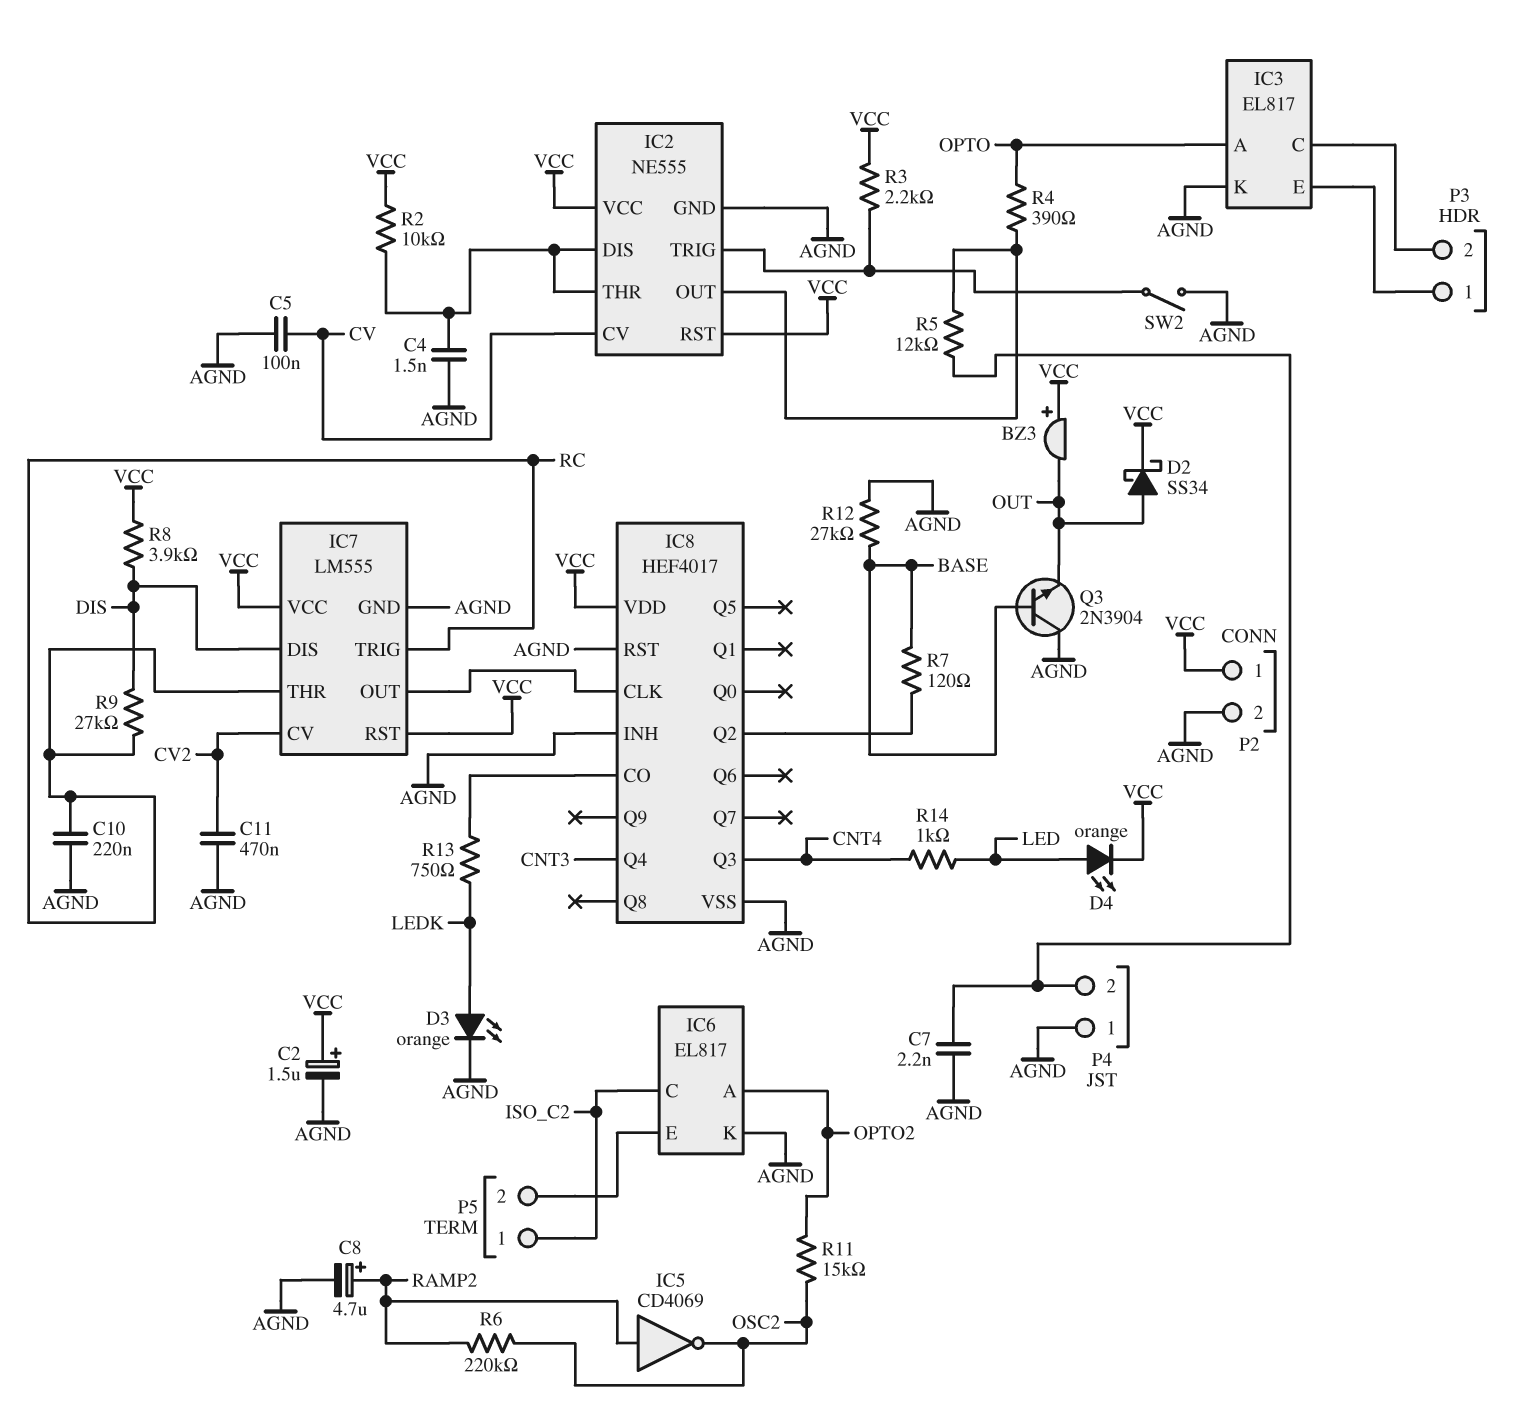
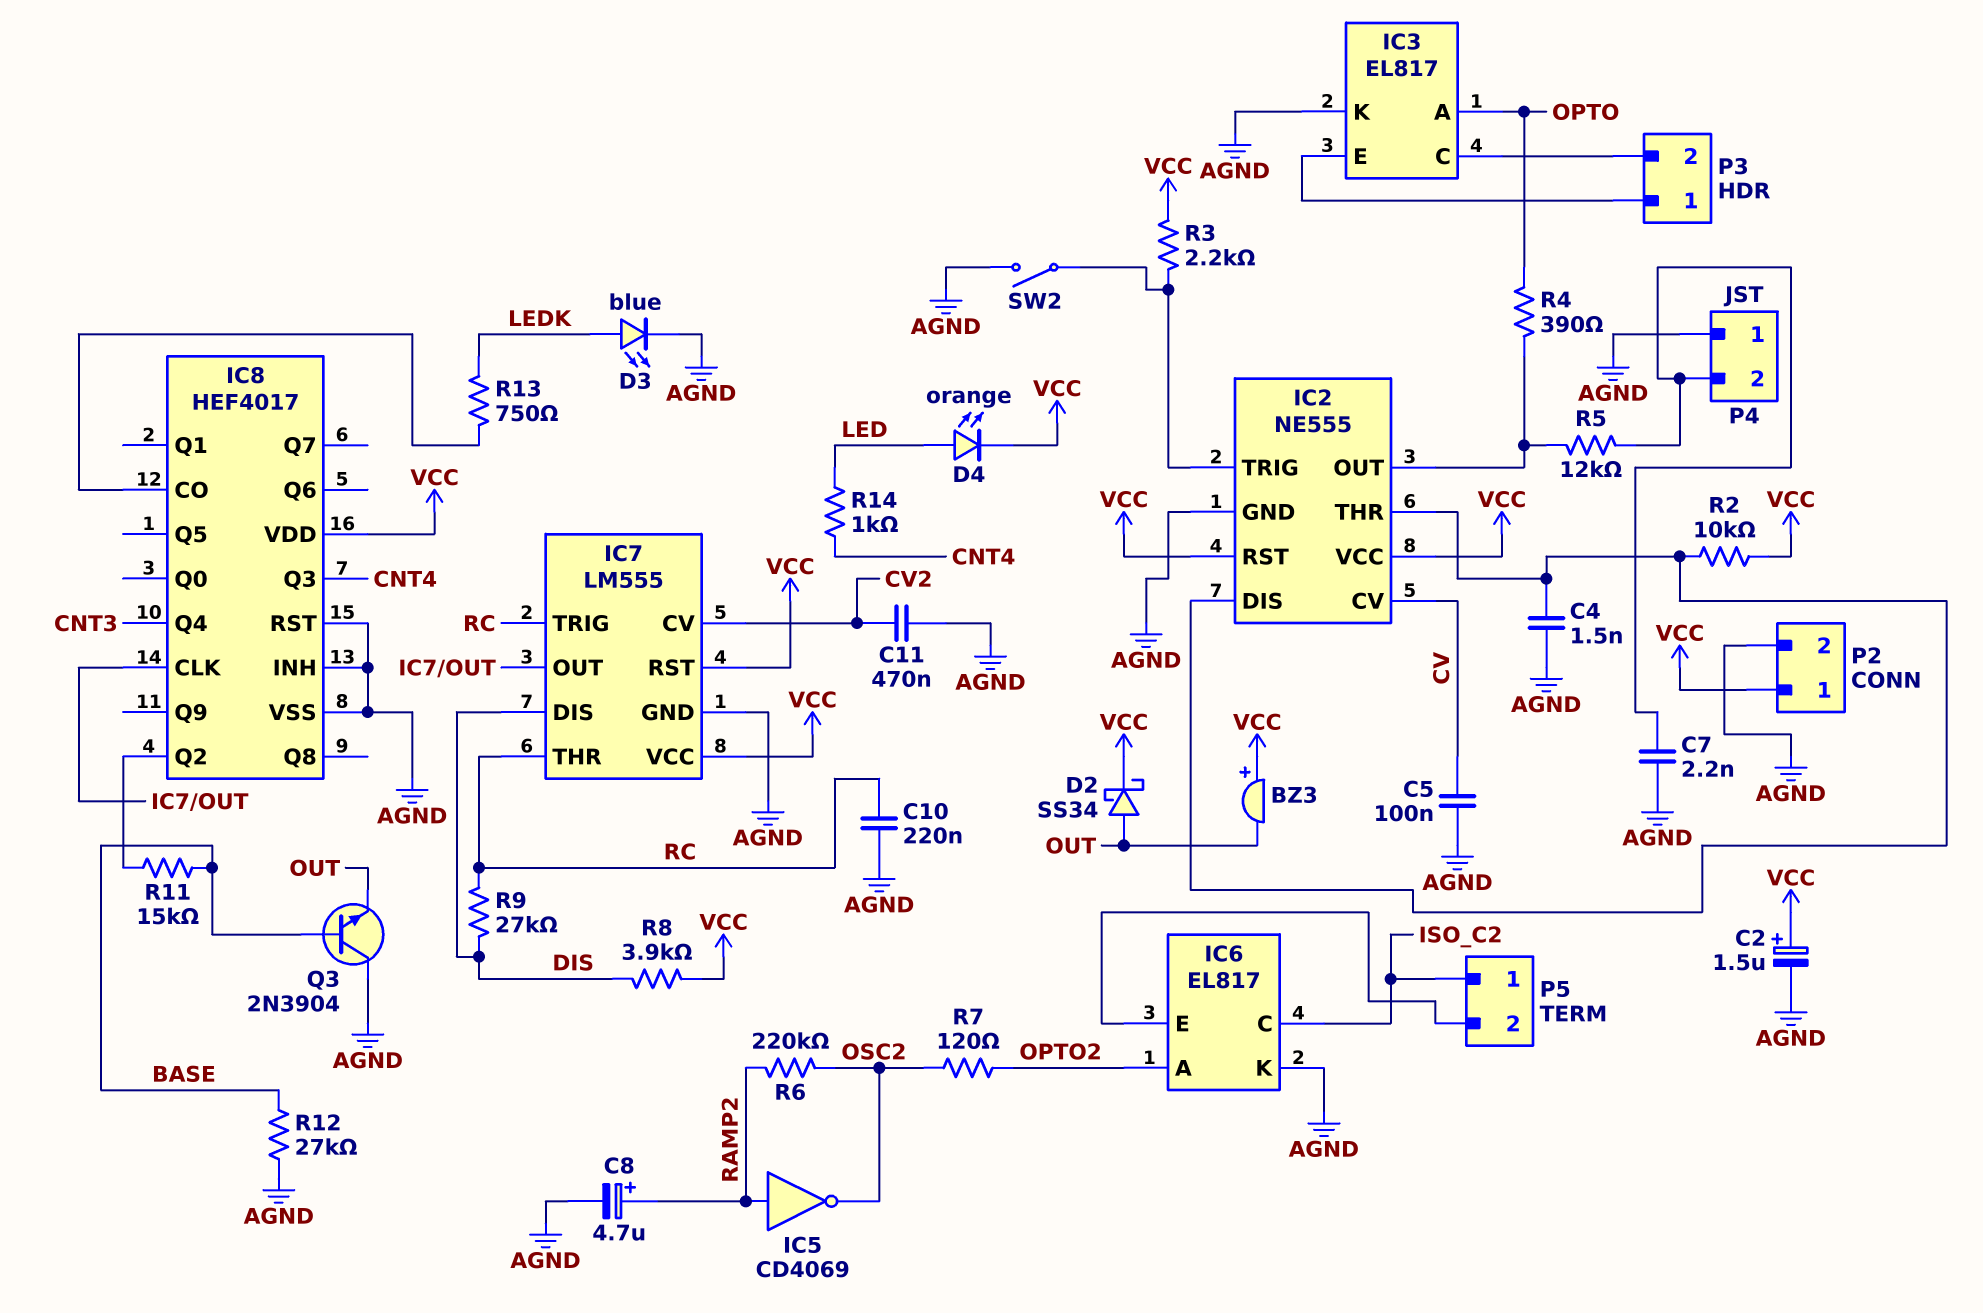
D3: LED orange (A LEDK, K AGND) -> LED blue (A LEDK, K AGND)
R7: 120 (BASE, IC8/Q2) -> 120 (OPTO2, OSC2)
R11: 15k (OPTO2, OSC2) -> 15k (BASE, IC8/Q2)

